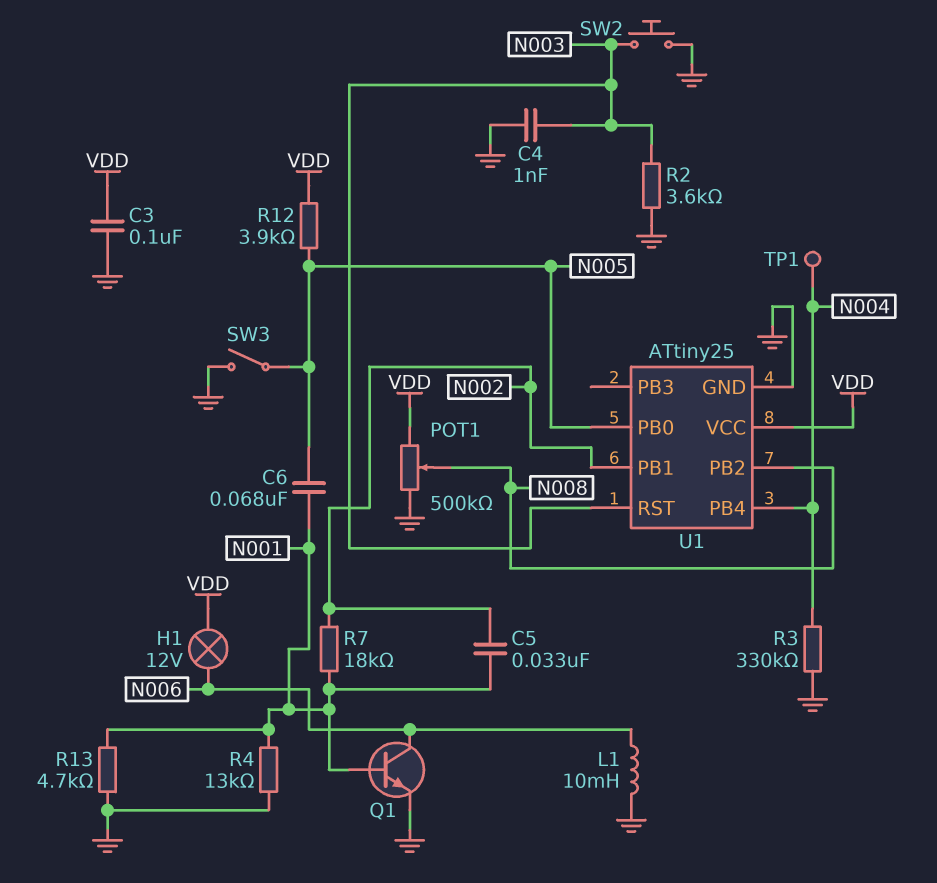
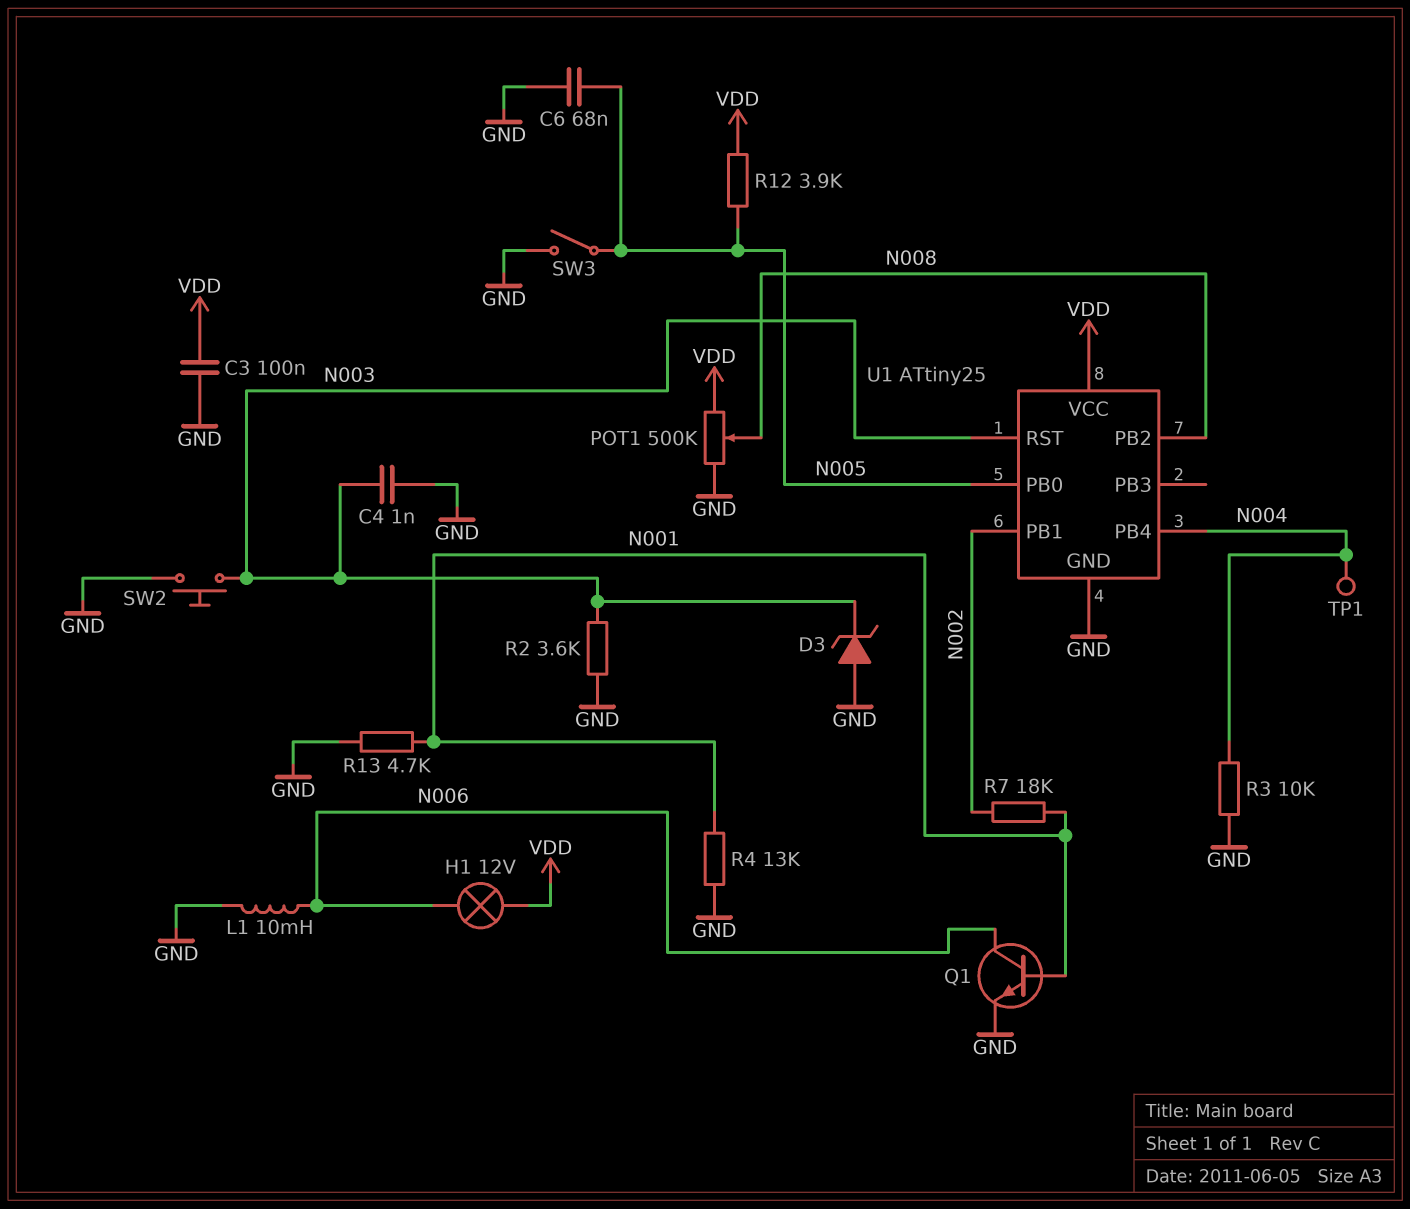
C5: 33nF (N001, N002) -> none
C6: 68nF (N001, N005) -> 68nF (GND, N005)
D3: none -> zener (A GND, K N003)
R3: 330k (GND, N004) -> 10k (GND, N004)

